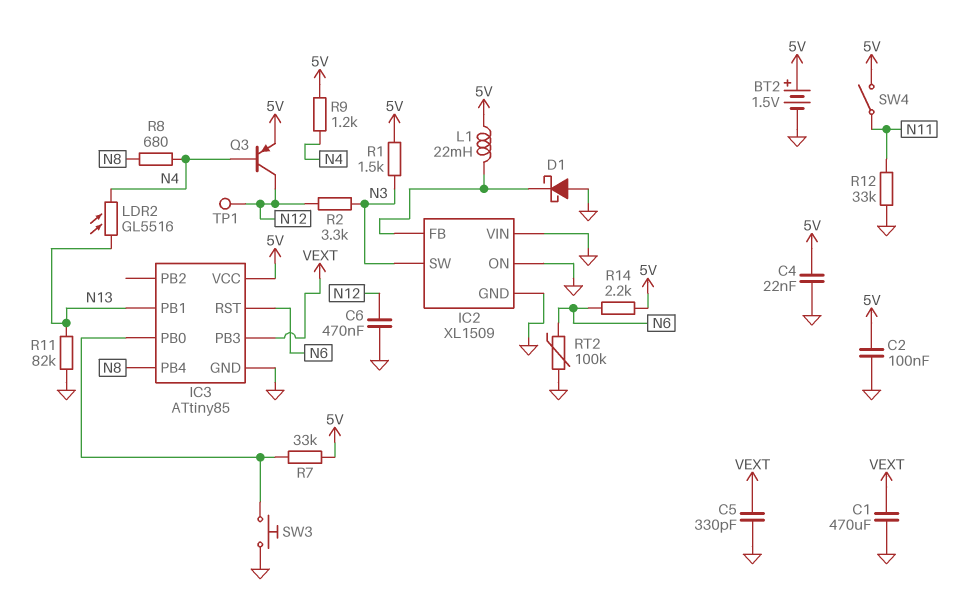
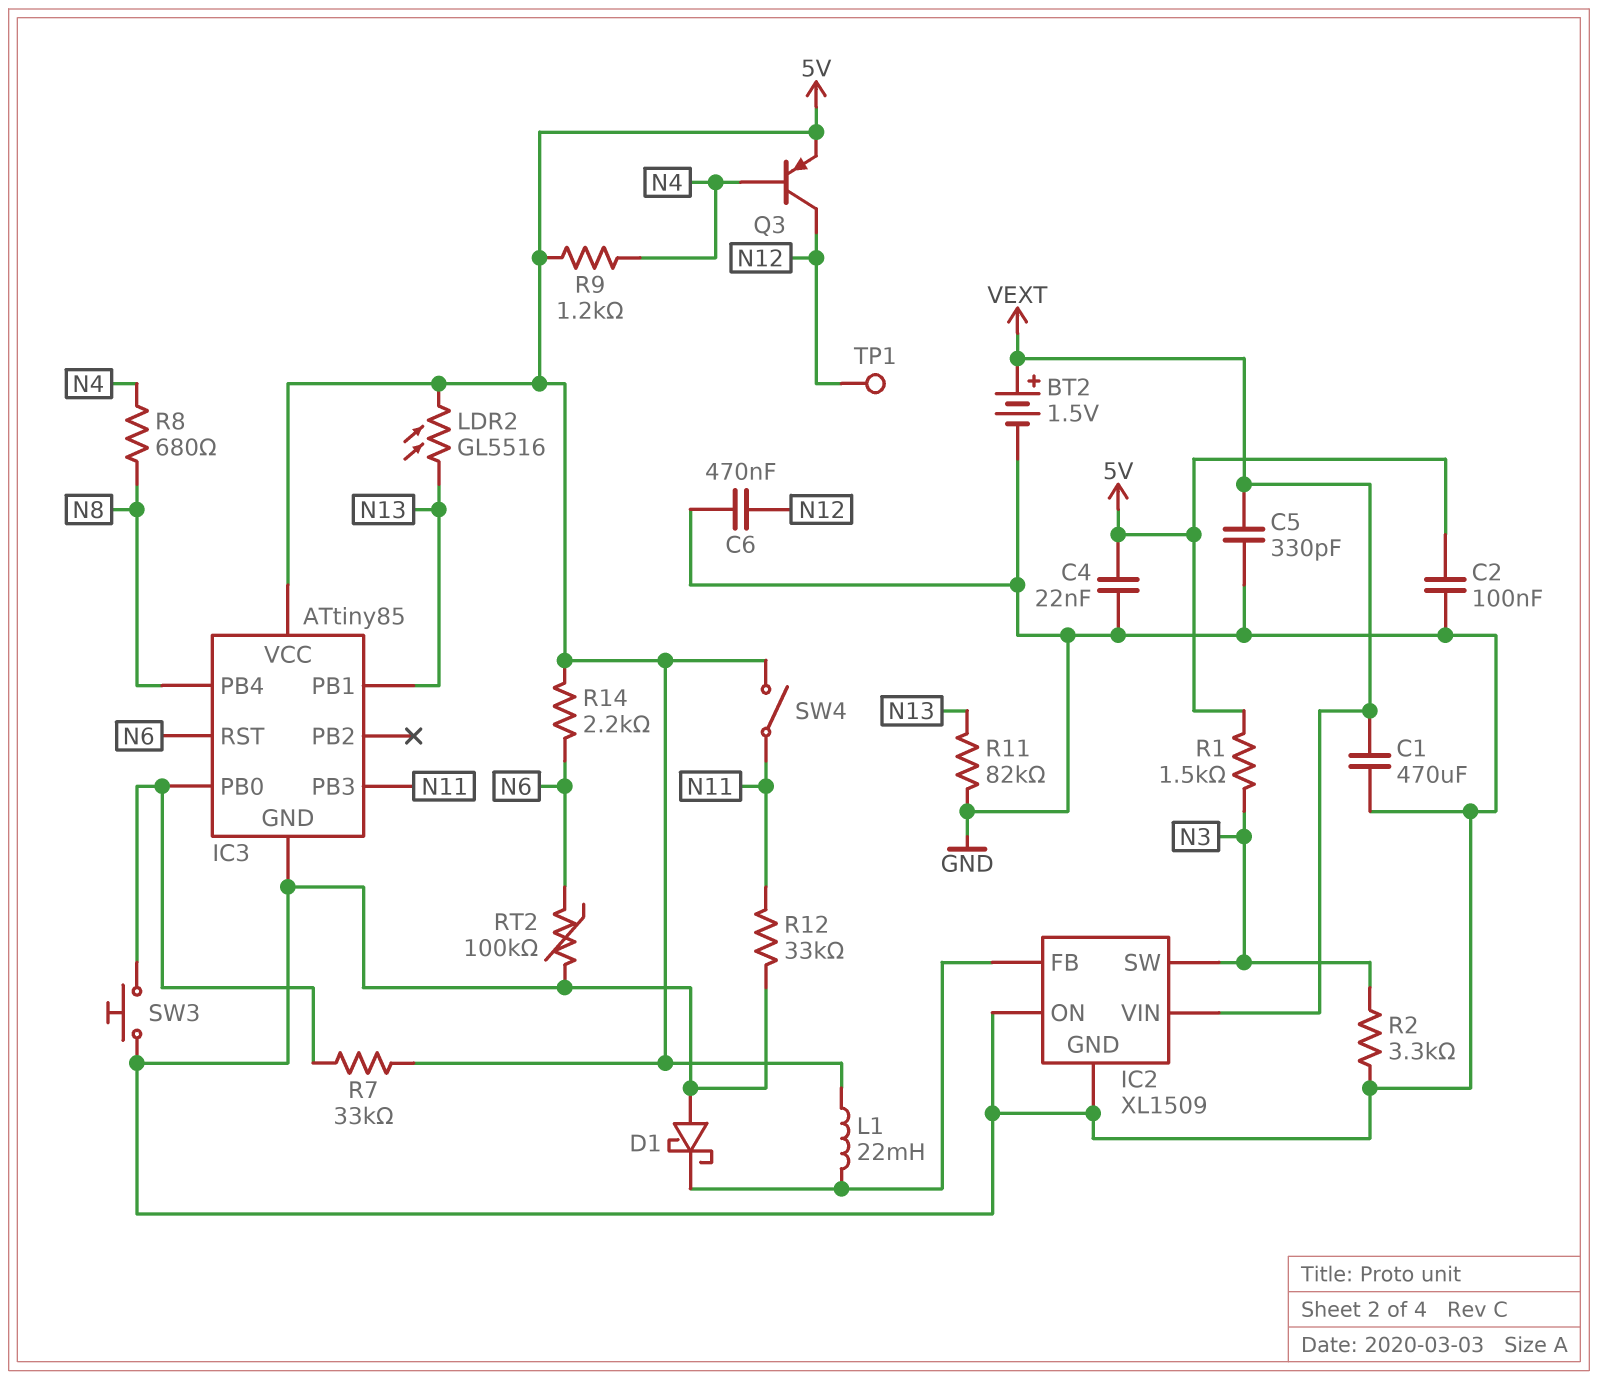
BT2: 1.5V (plus 5V, minus GND) -> 1.5V (plus VEXT, minus GND)
IC2 pin VIN: GND -> VEXT
IC3 pin PB3: VEXT -> N11
LDR2: GL5516 (N4, N13) -> GL5516 (5V, N13)
R2: 3.3k (N3, N12) -> 3.3k (GND, N3)

